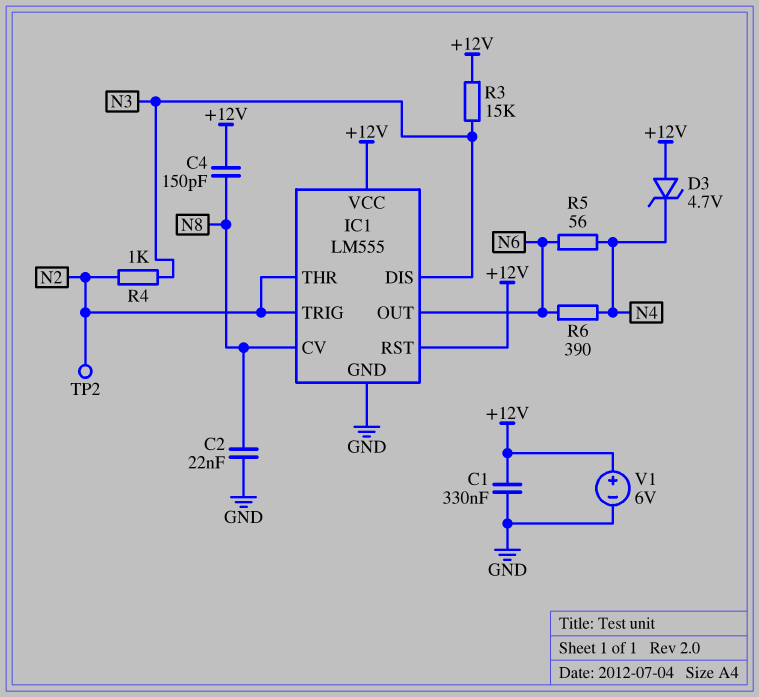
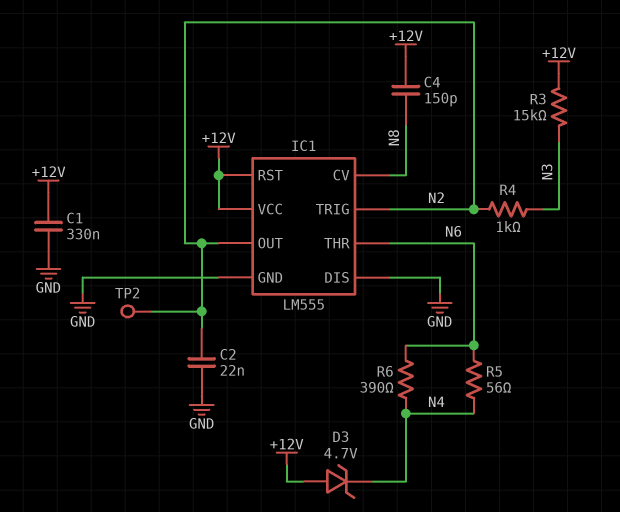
C2: 22nF (GND, N8) -> 22nF (GND, N2)
IC1 pin DIS: N3 -> GND
IC1 pin OUT: N6 -> N2
IC1 pin THR: N2 -> N6
V1: 6V (plus +12V, minus GND) -> none

